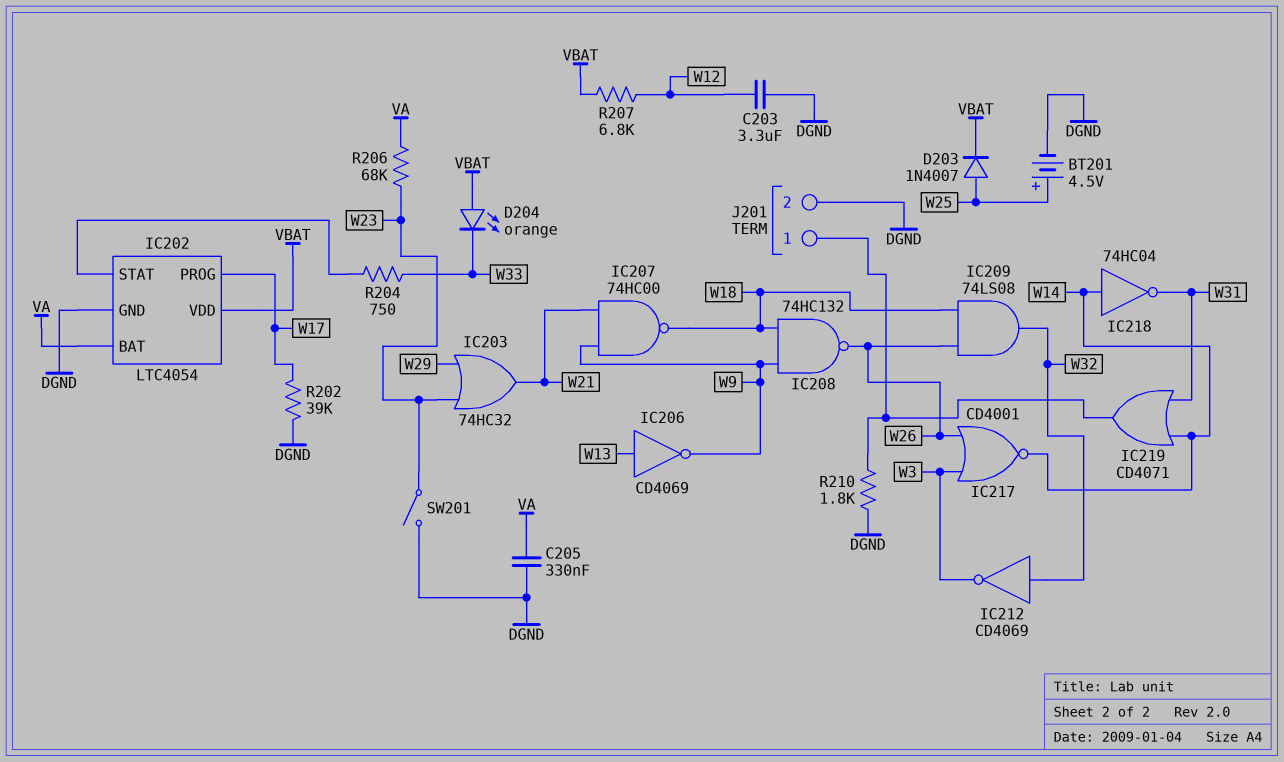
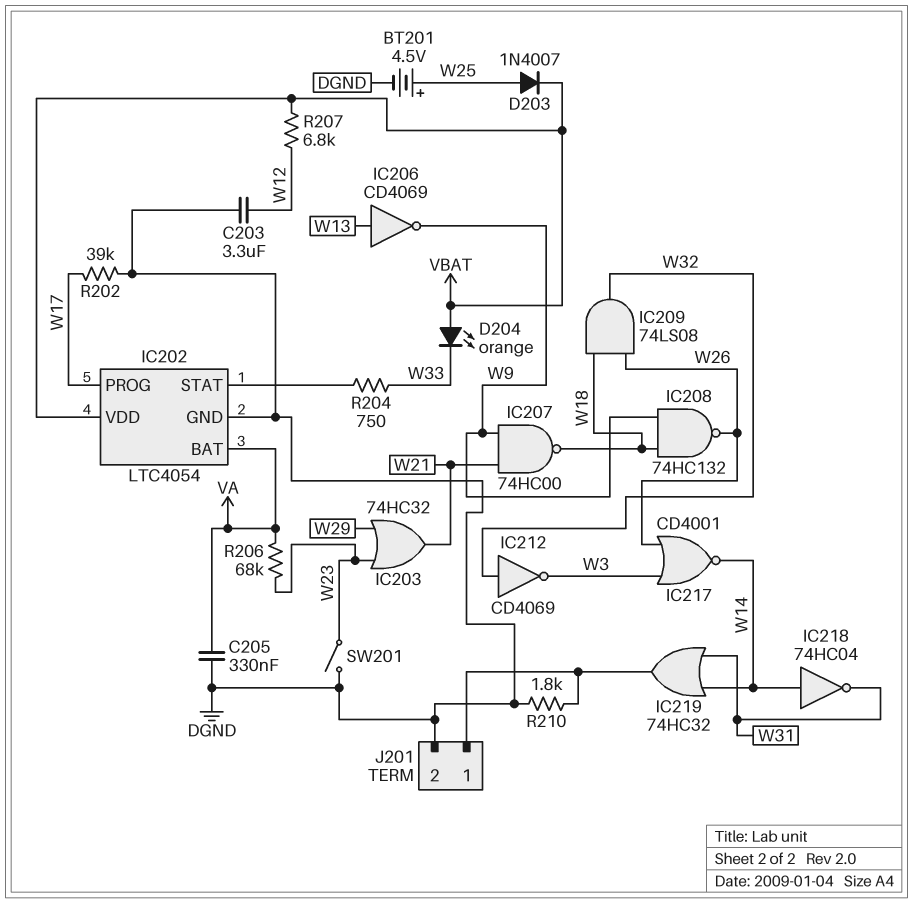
IC219: OR CD4071 (in W14, in W31, out J201/1) -> OR 74HC32 (in W14, in W31, out J201/1)

